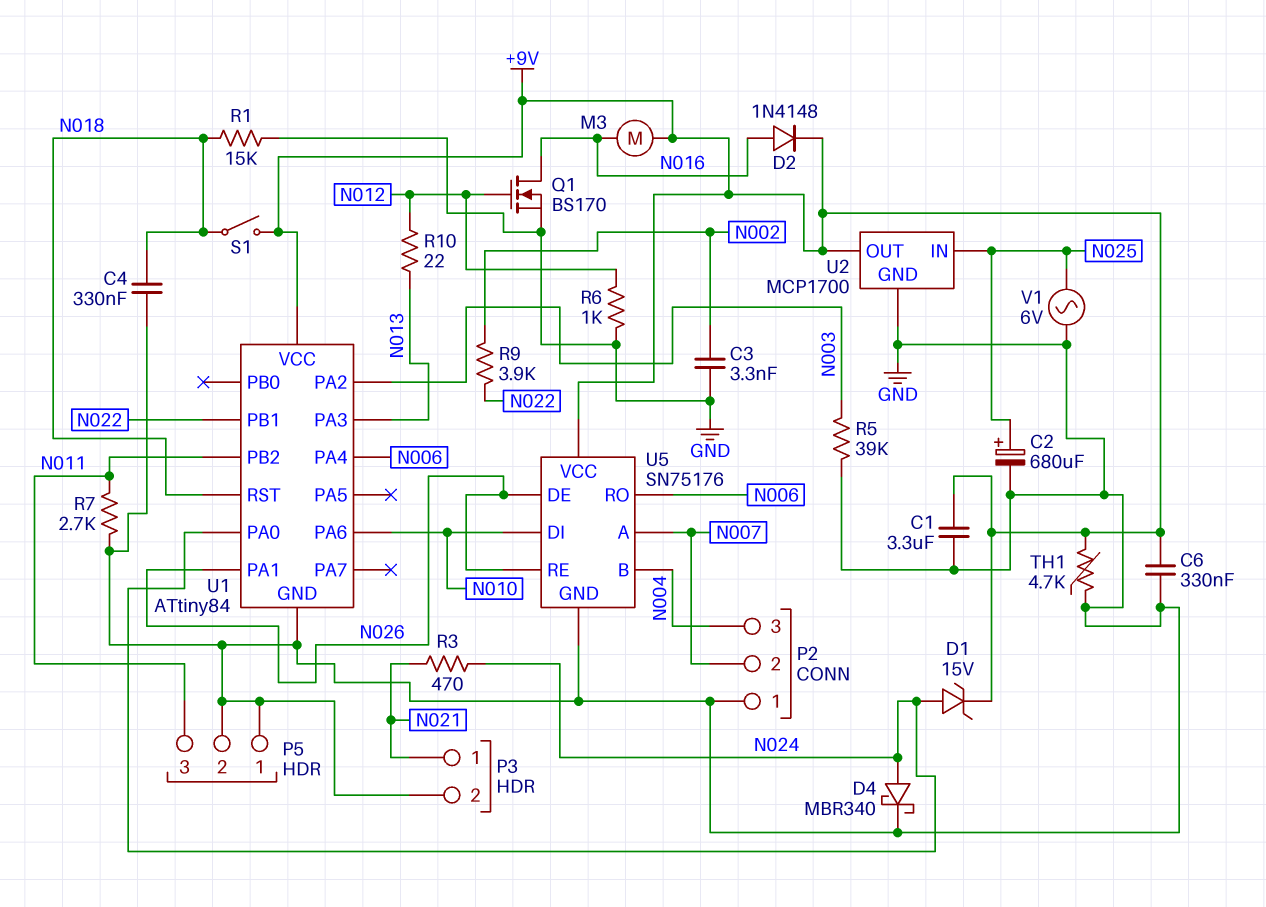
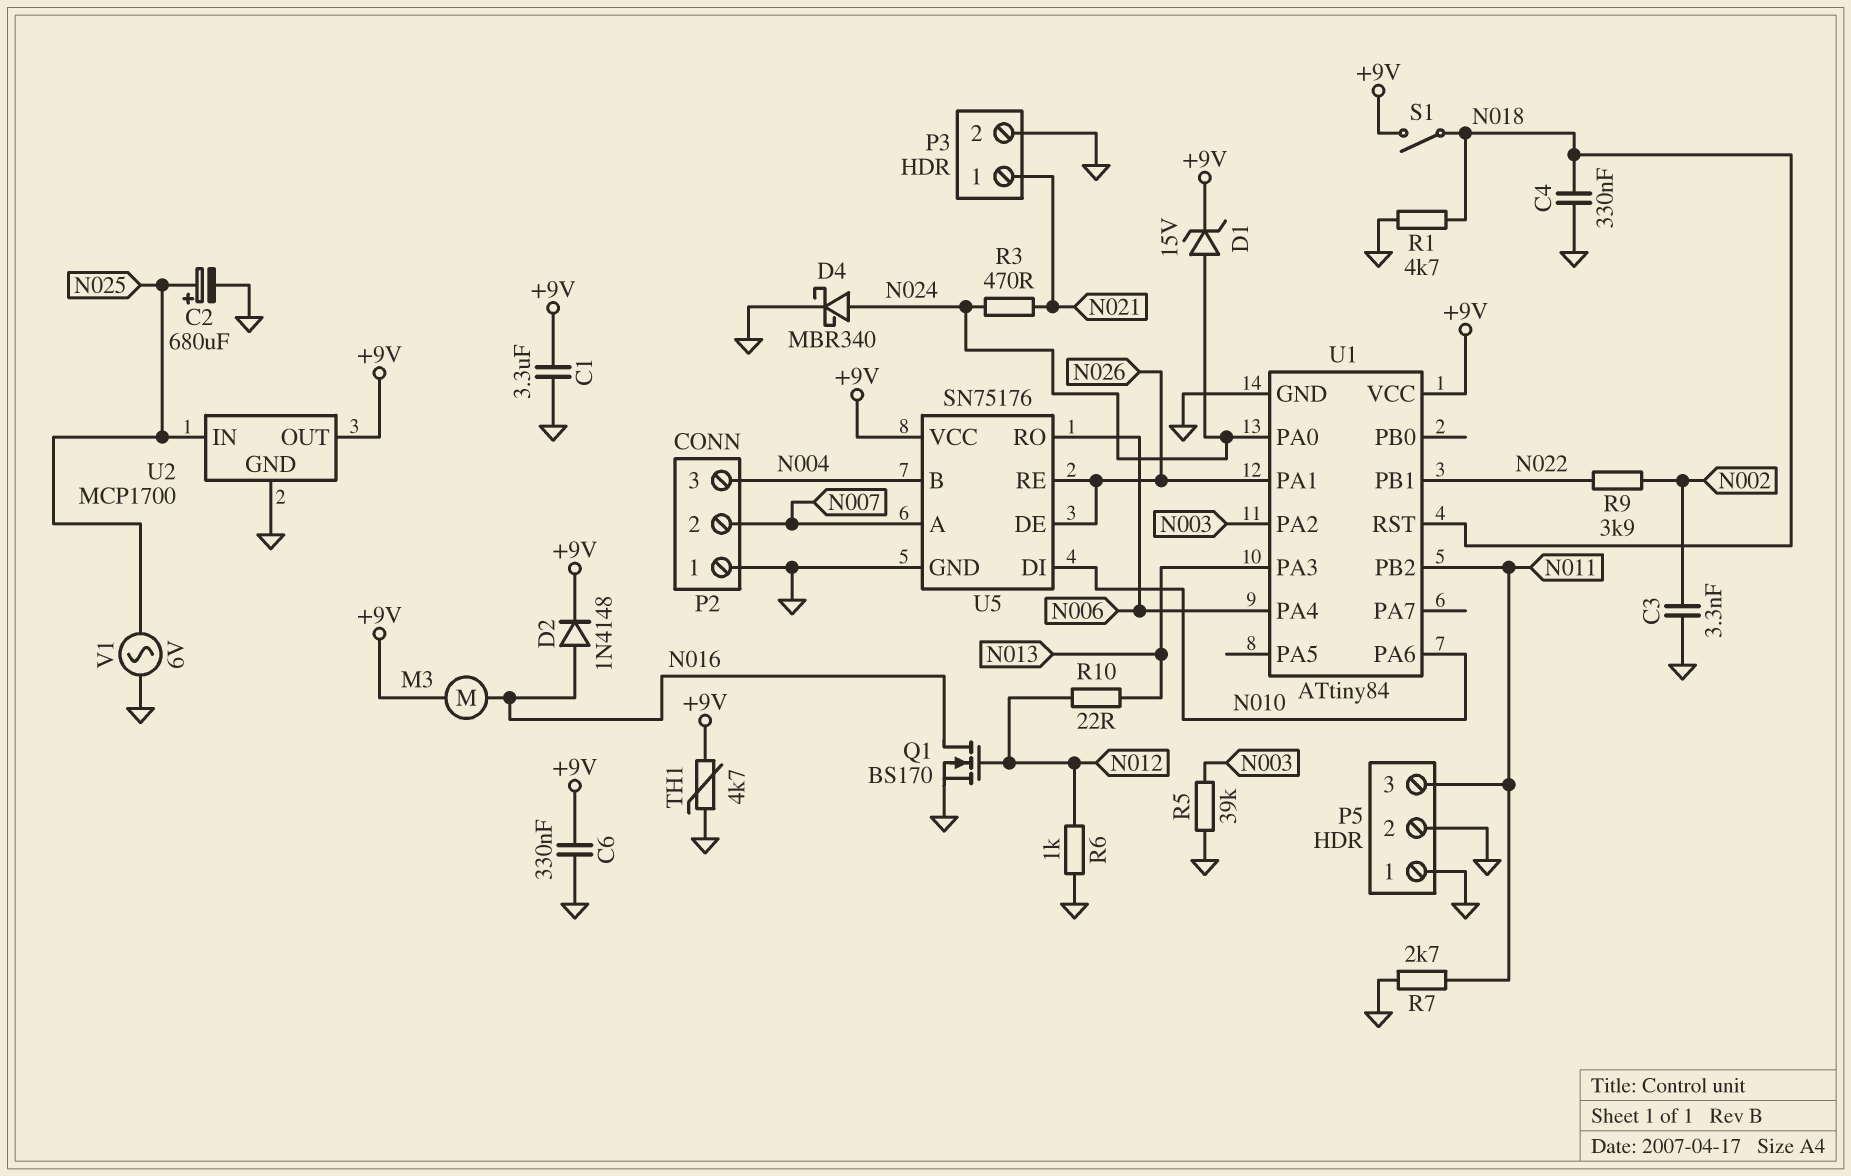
R1: 15k (GND, N018) -> 4.7k (GND, N018)

